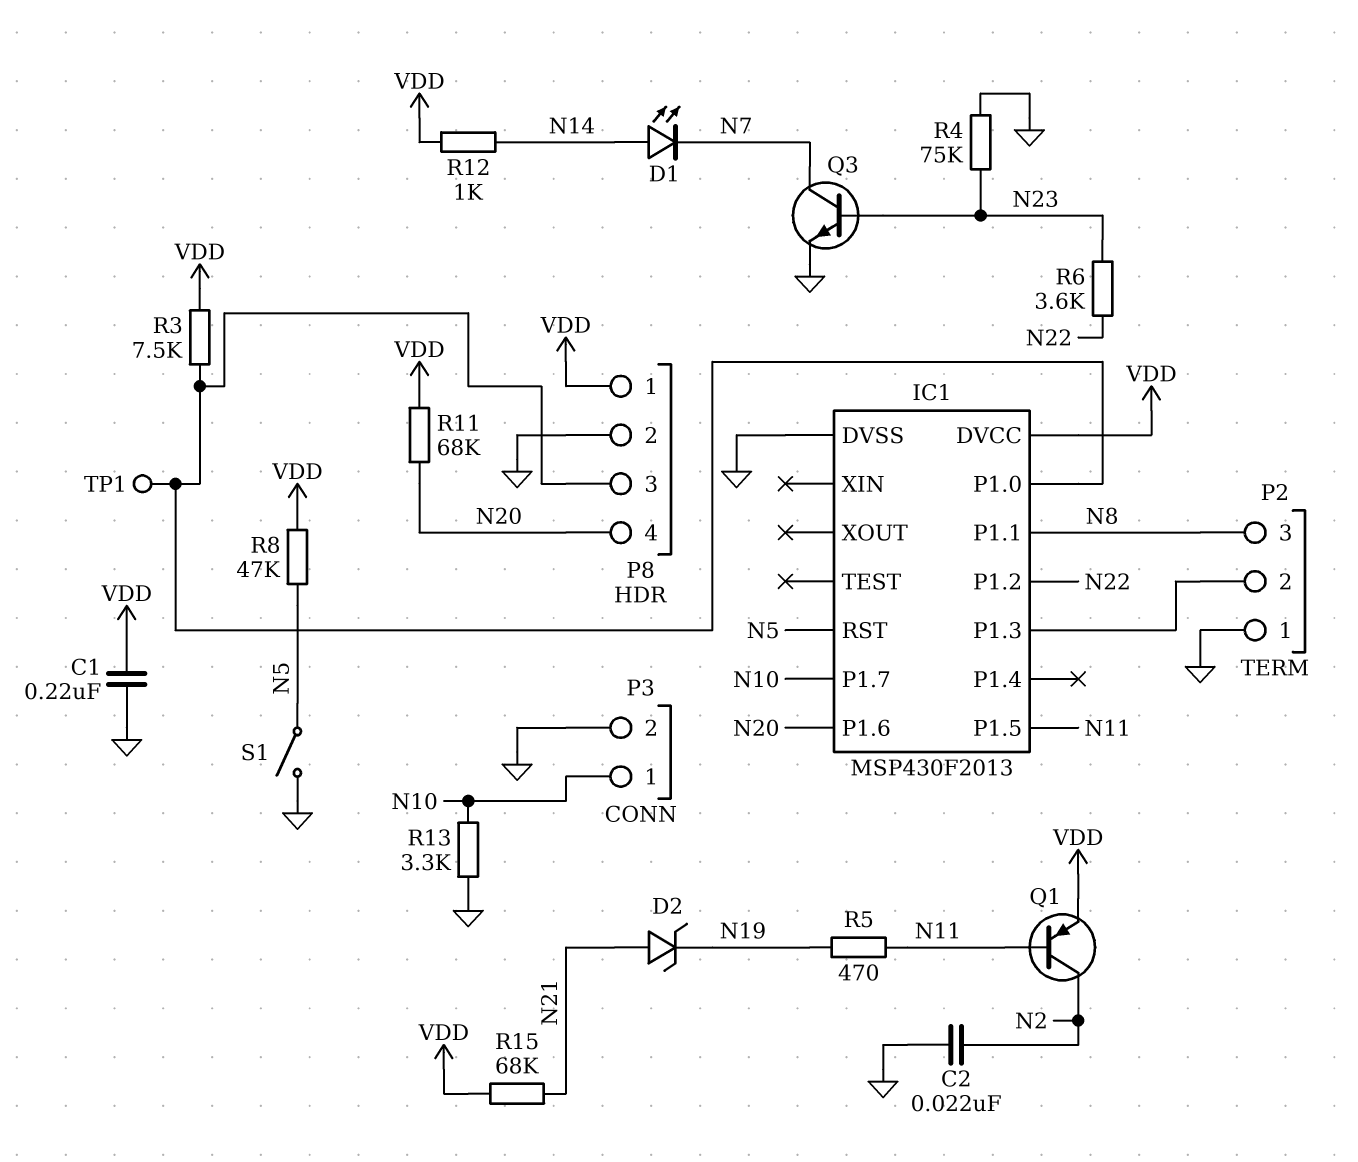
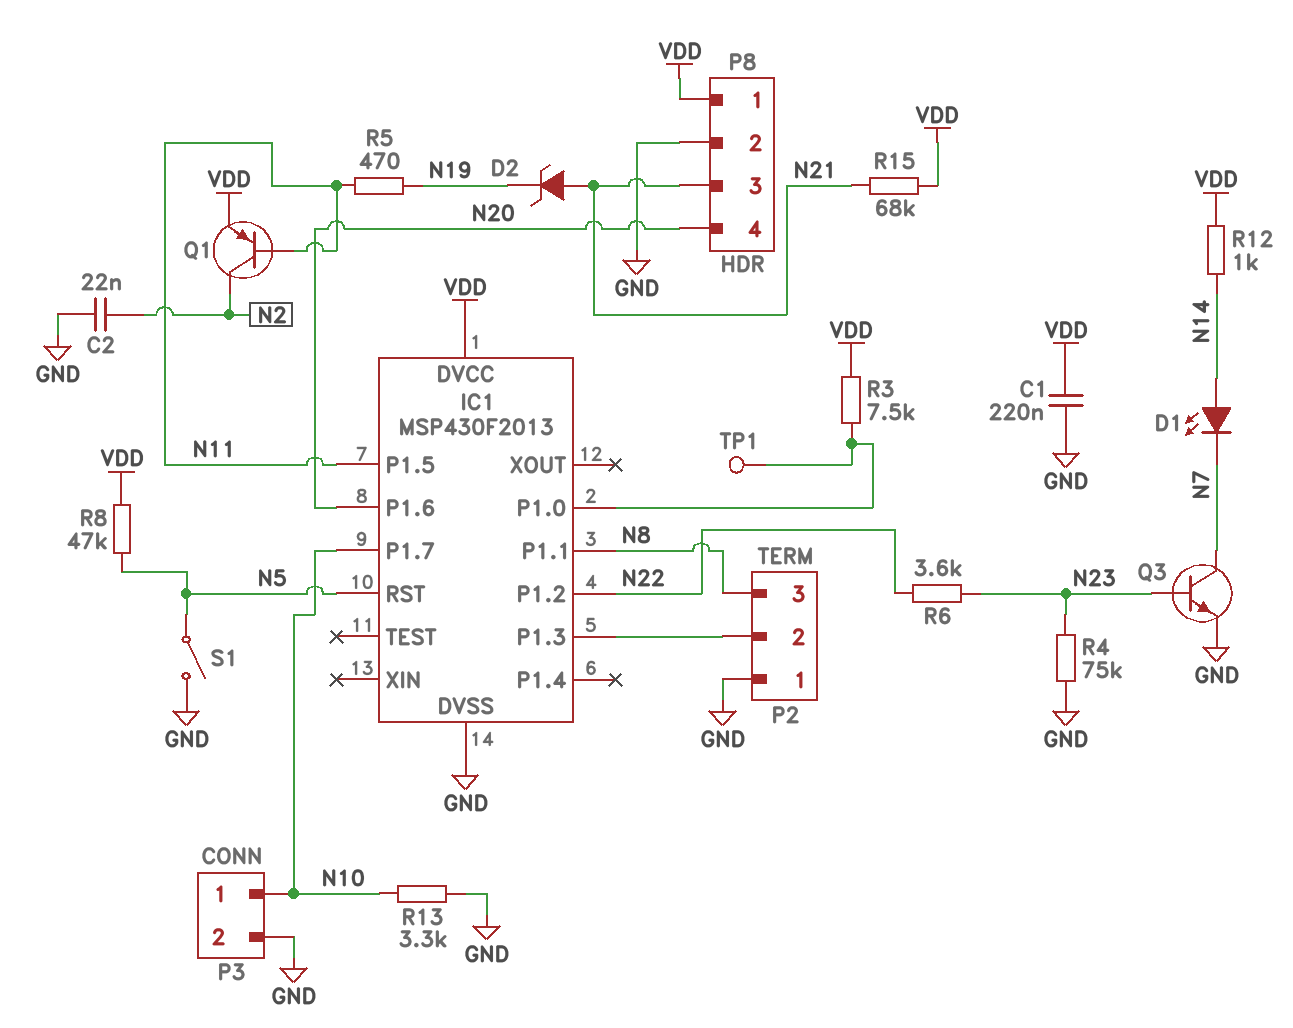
P8 pin 3: IC1/P1.0 -> N21
R11: 68k (N20, VDD) -> none

